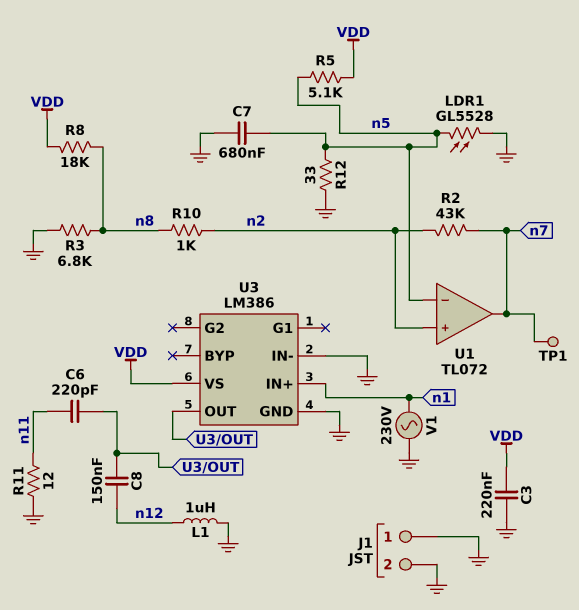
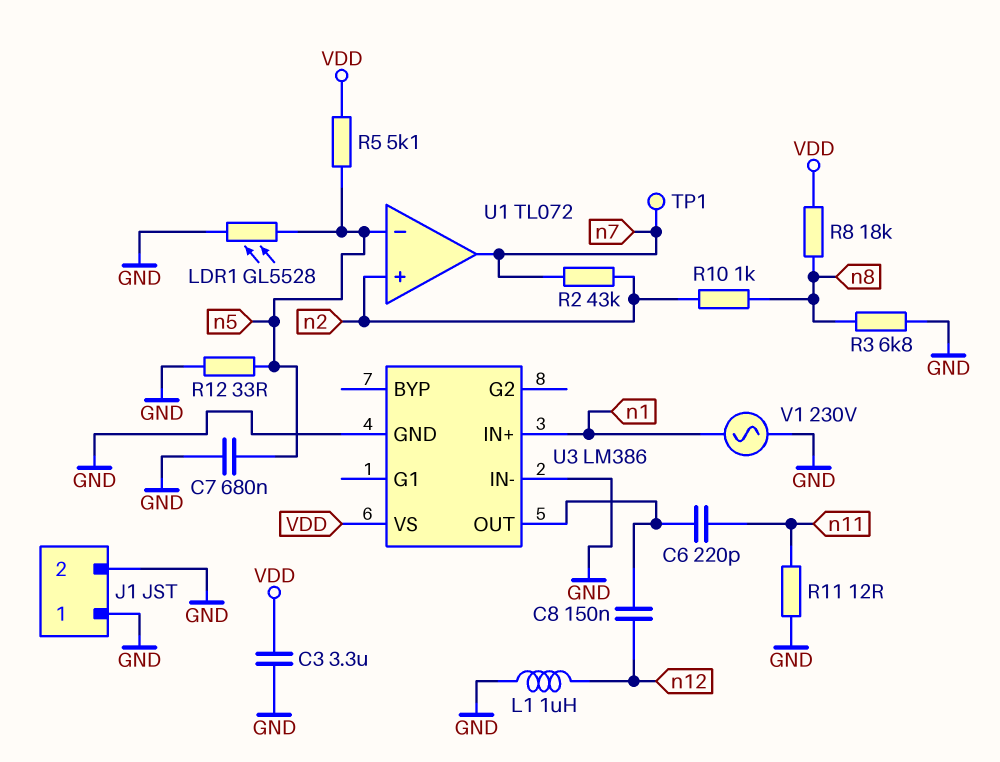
C3: 220nF (GND, VDD) -> 3.3uF (GND, VDD)

